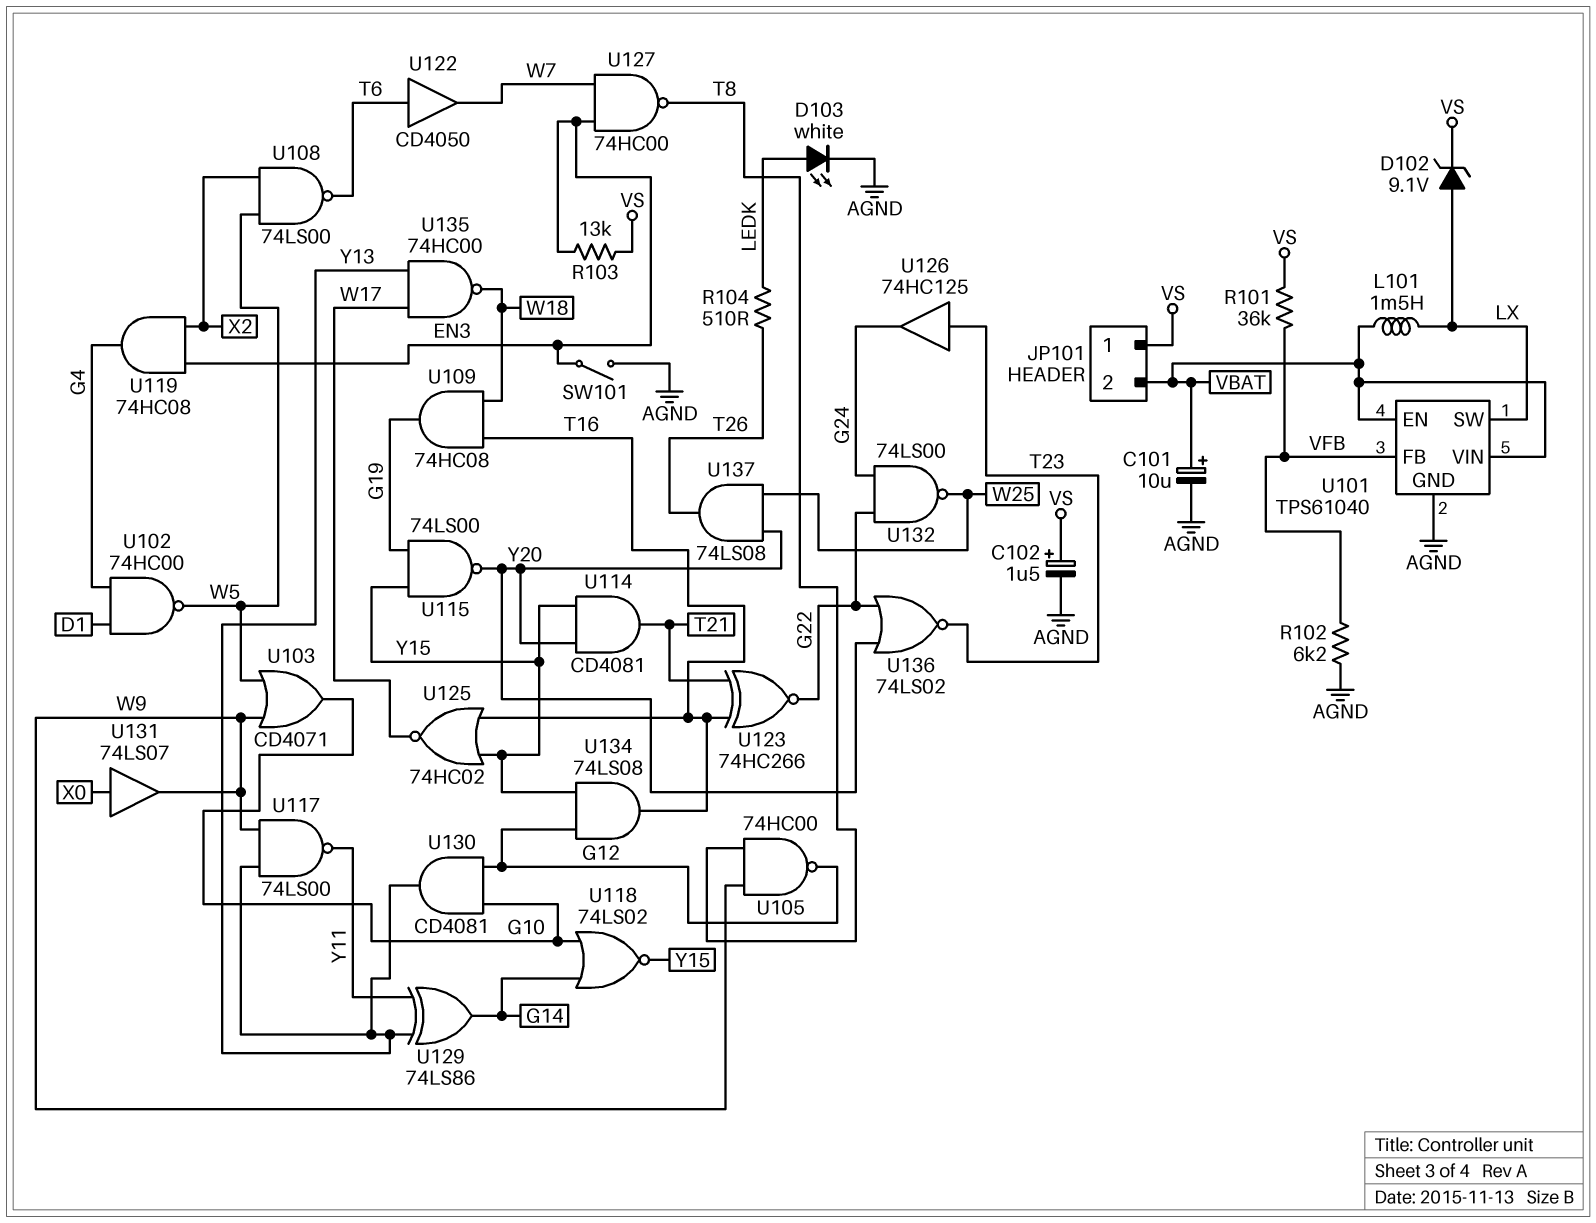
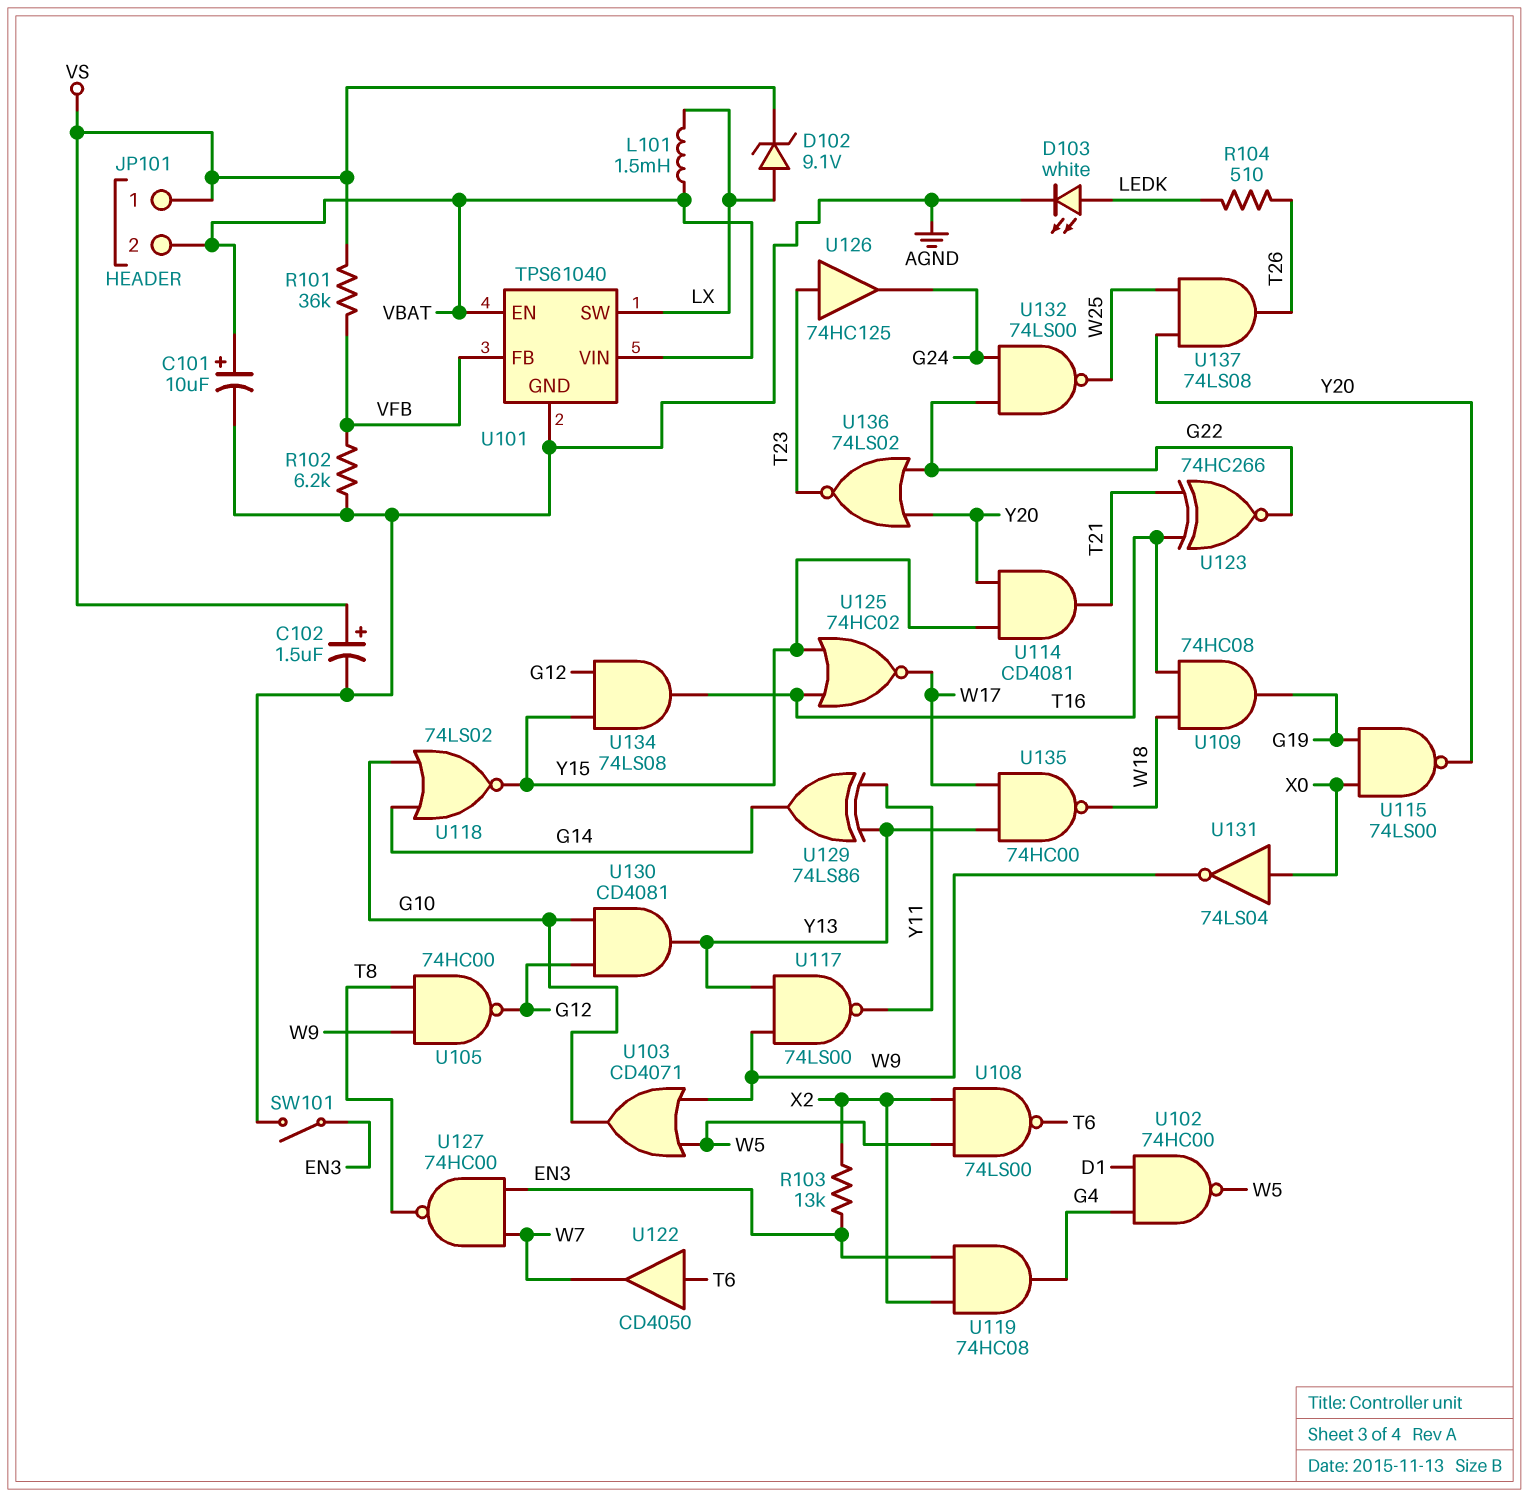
R103: 13k (EN3, VS) -> 13k (EN3, X2)
U115: NAND 74LS00 (in G19, in Y15, out Y20) -> NAND 74LS00 (in G19, in X0, out Y20)
U131: buffer 74LS07 (in X0, out W9) -> NOT 74LS04 (in X0, out W9)

